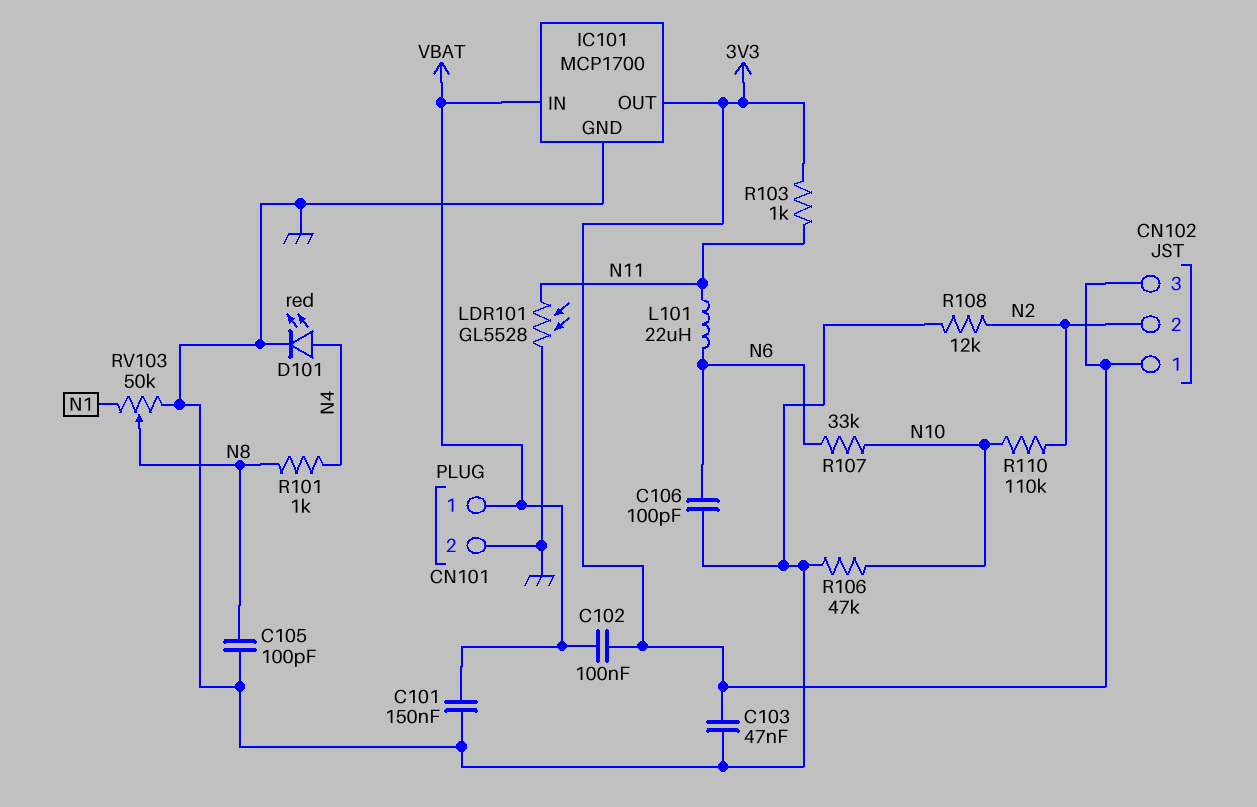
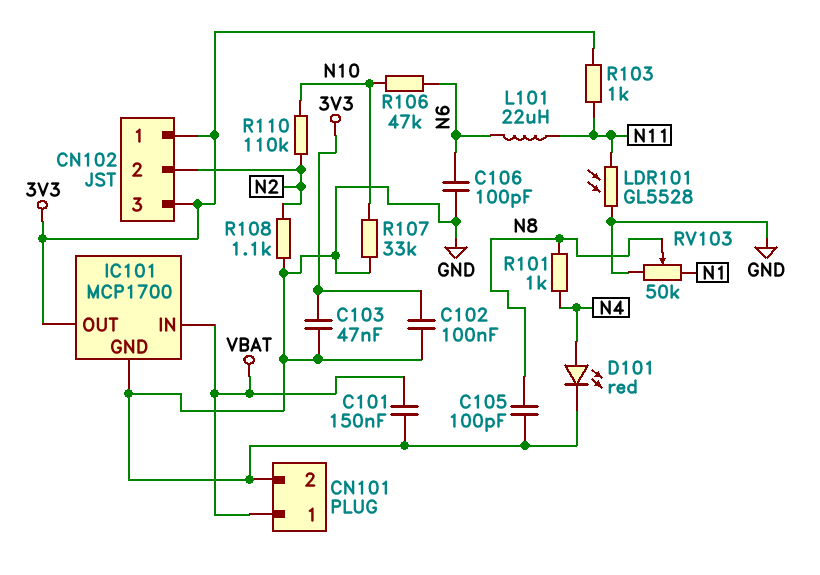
C102: 100nF (3V3, VBAT) -> 100nF (3V3, GND)
R106: 47k (GND, N10) -> 47k (N6, N10)
R107: 33k (N6, N10) -> 33k (GND, N10)
R108: 12k (GND, N2) -> 1.1k (GND, N2)

